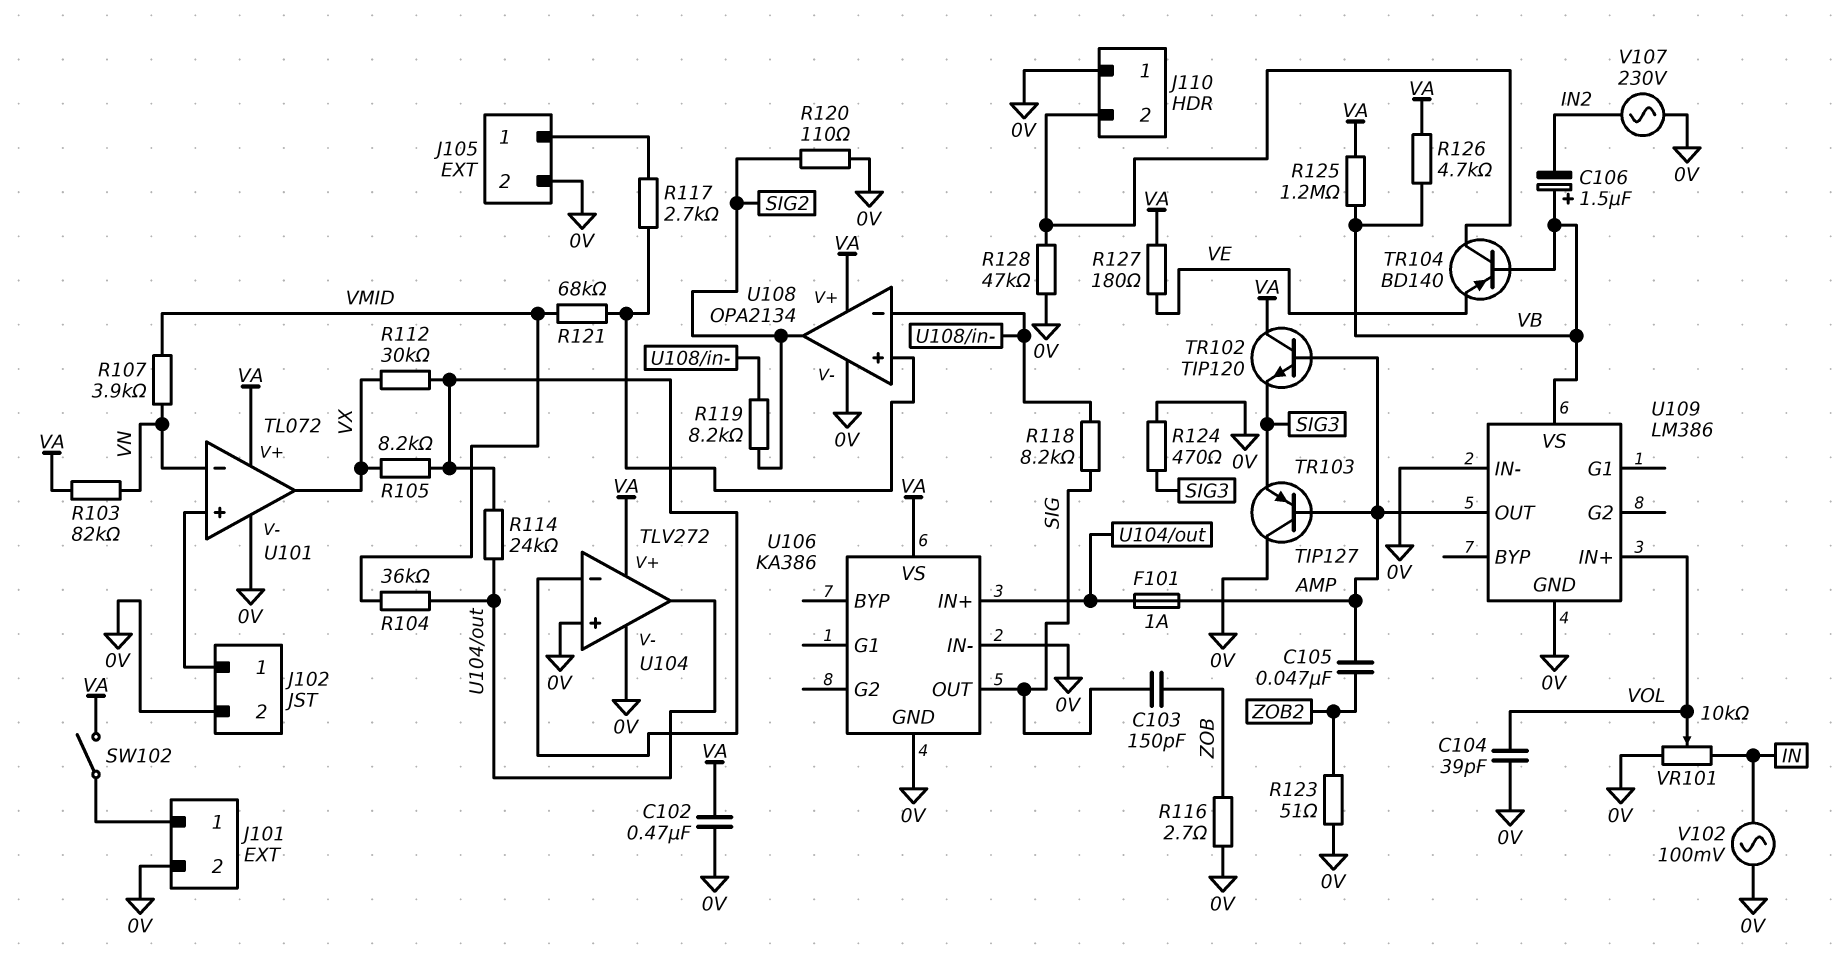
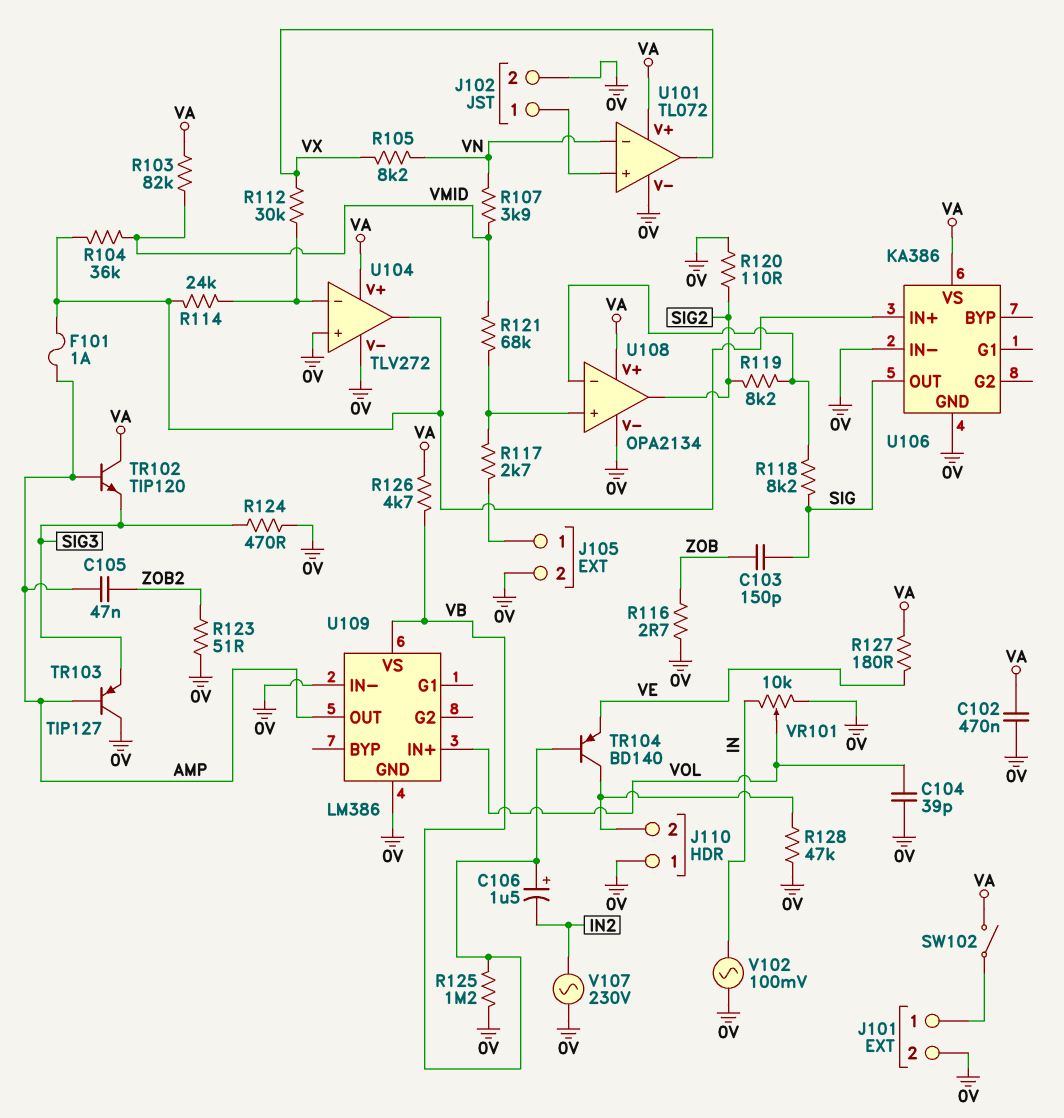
R103: 82k (VA, VN) -> 82k (VA, VMID)
R105: 8.2k (U104/in-, VX) -> 8.2k (VN, VX)
R125: 1.2M (VA, VB) -> 1.2M (0V, VB)

